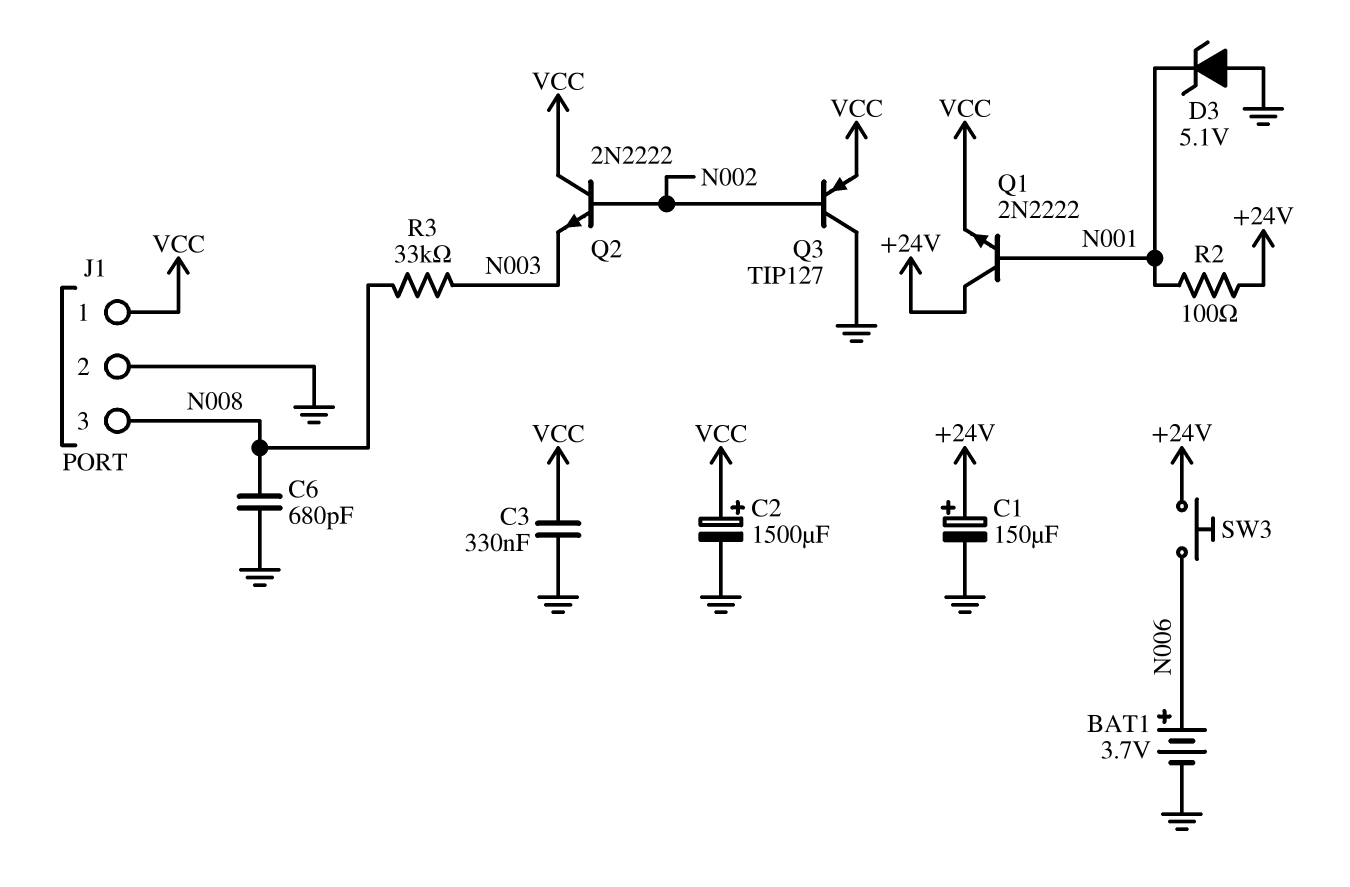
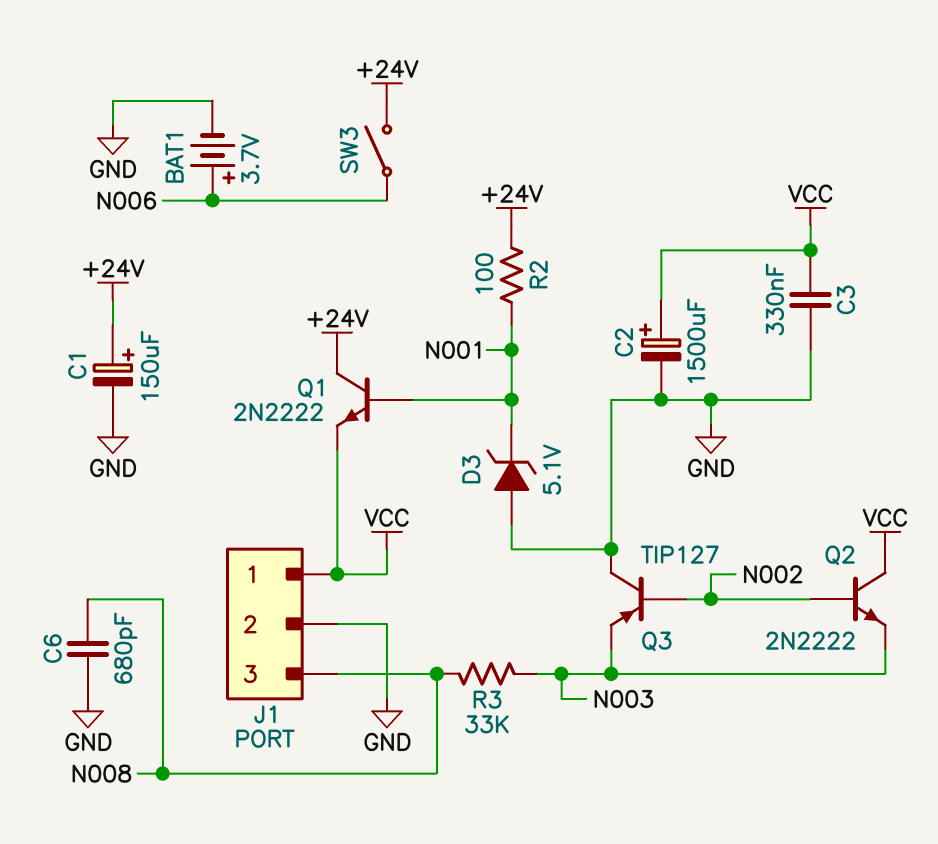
Q3: PNP TIP127 (B N002, C GND, E VCC) -> PNP TIP127 (B N002, C GND, E N003)
SW3: button (+24V, N006) -> switch (+24V, N006)

